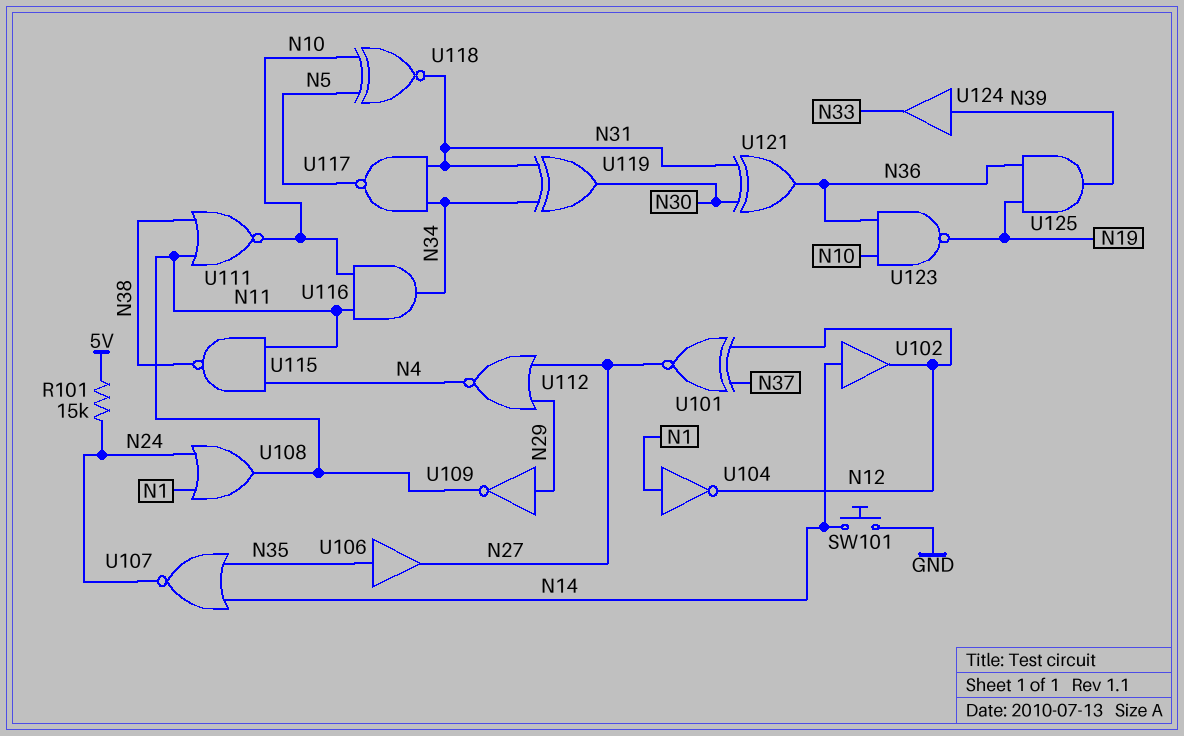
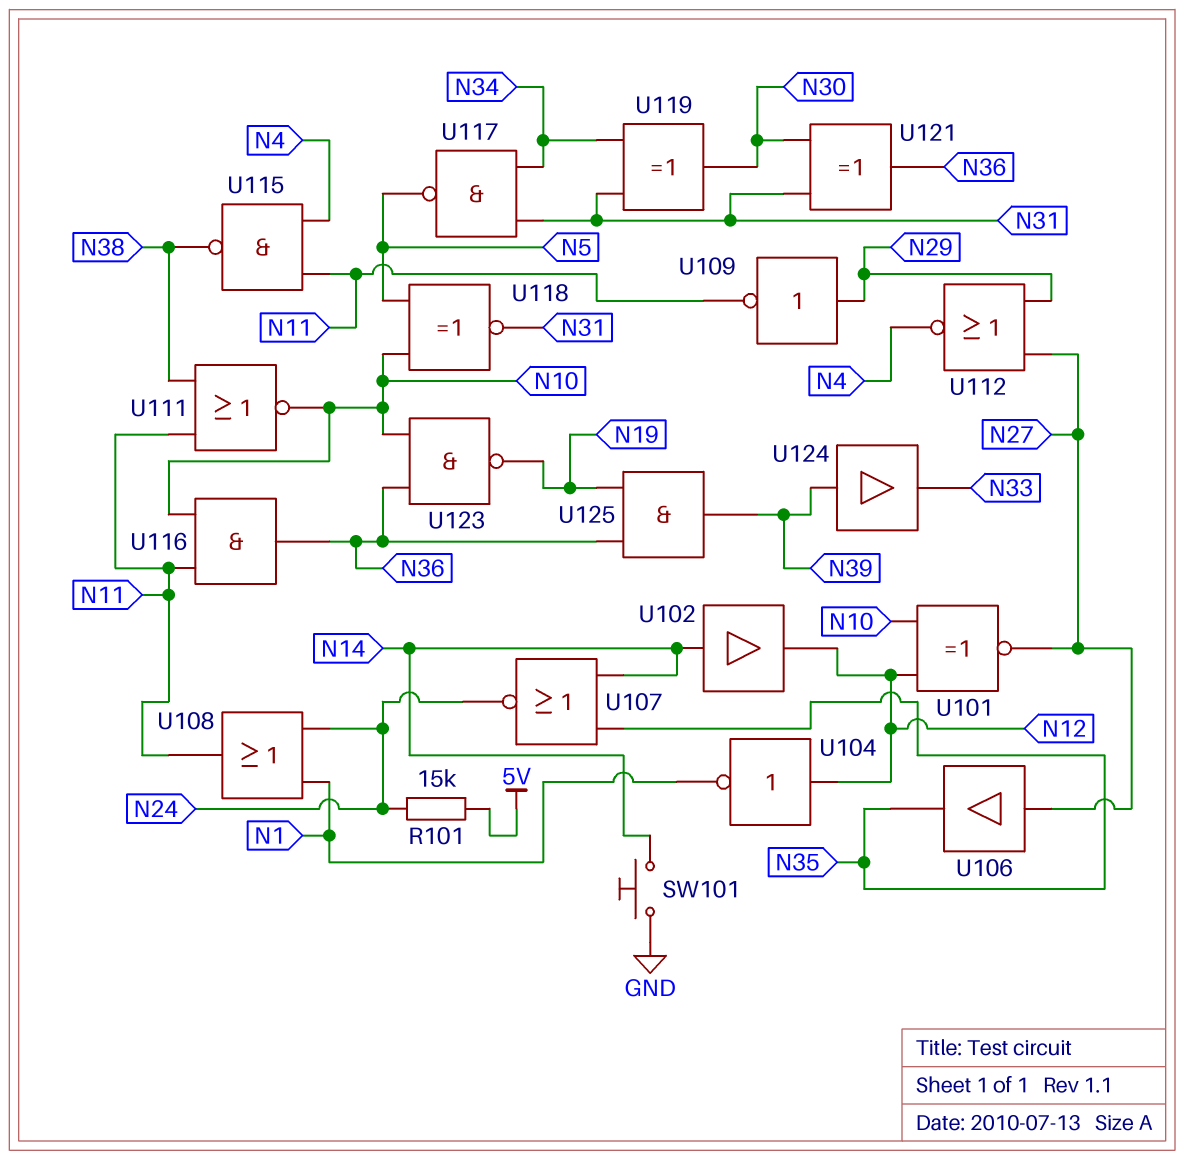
U101: XNOR (in N12, in N37, out N27) -> XNOR (in N10, in N12, out N27)
U104: NOT (in N1, out N12) -> NOT (in N12, out N1)
U106: buffer (in N35, out N27) -> buffer (in N27, out N35)
U116: AND (in N10, in N11, out N34) -> AND (in N10, in N11, out N36)

